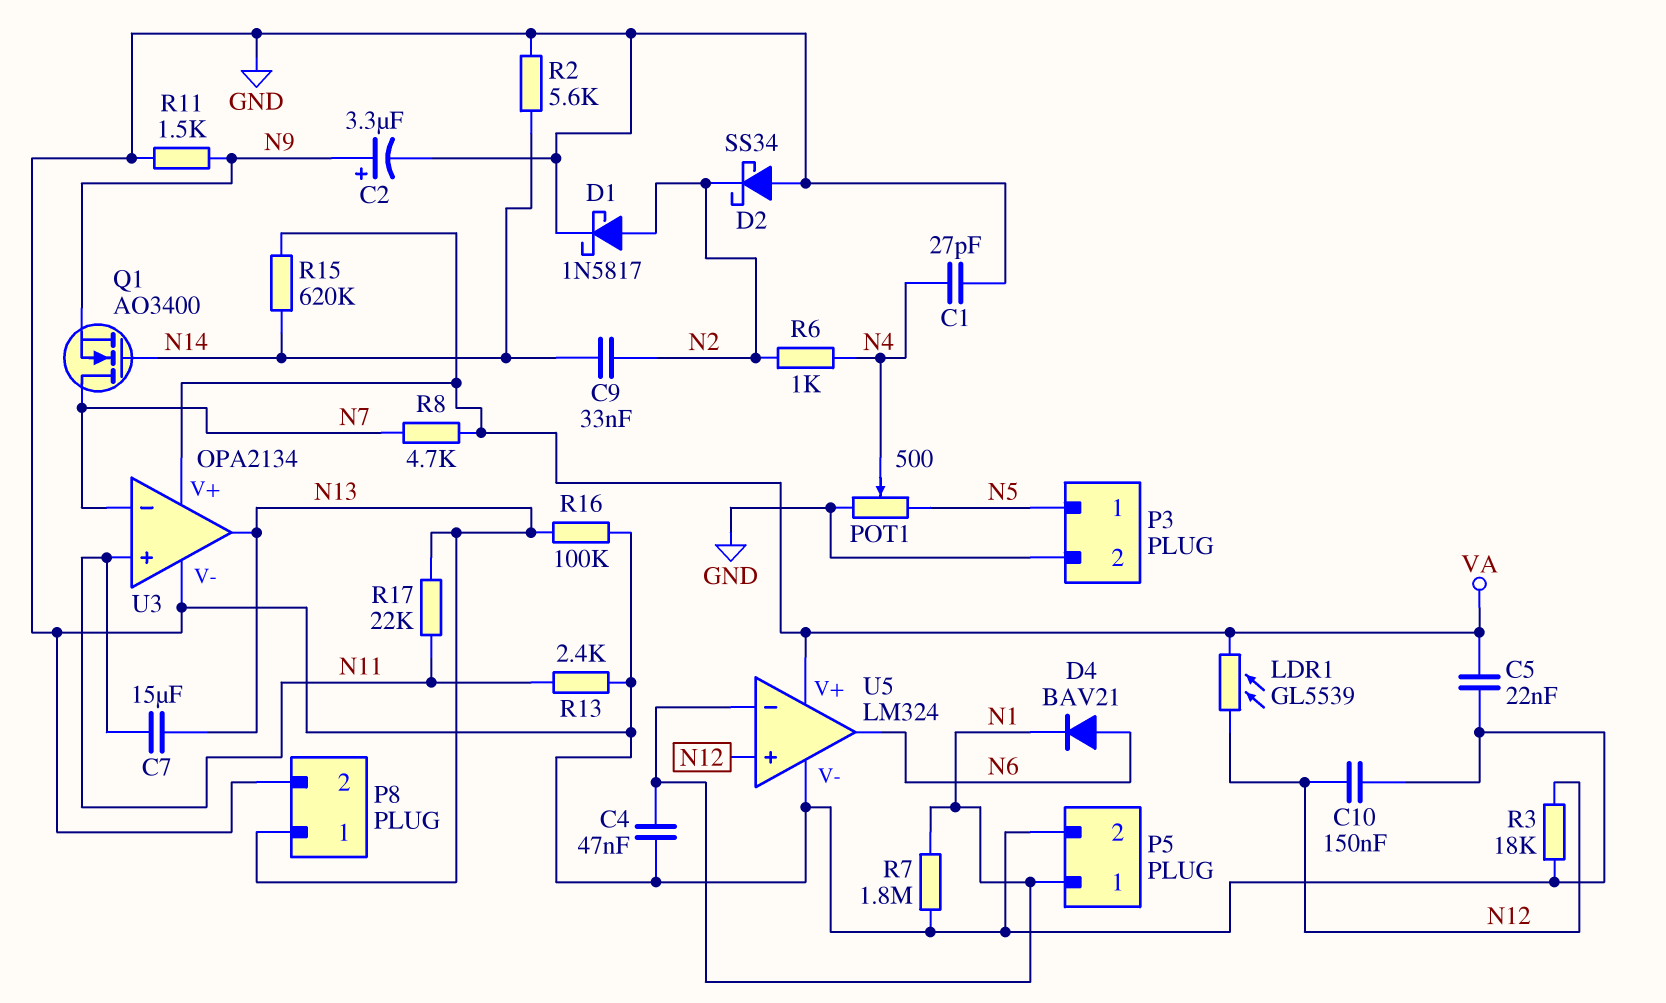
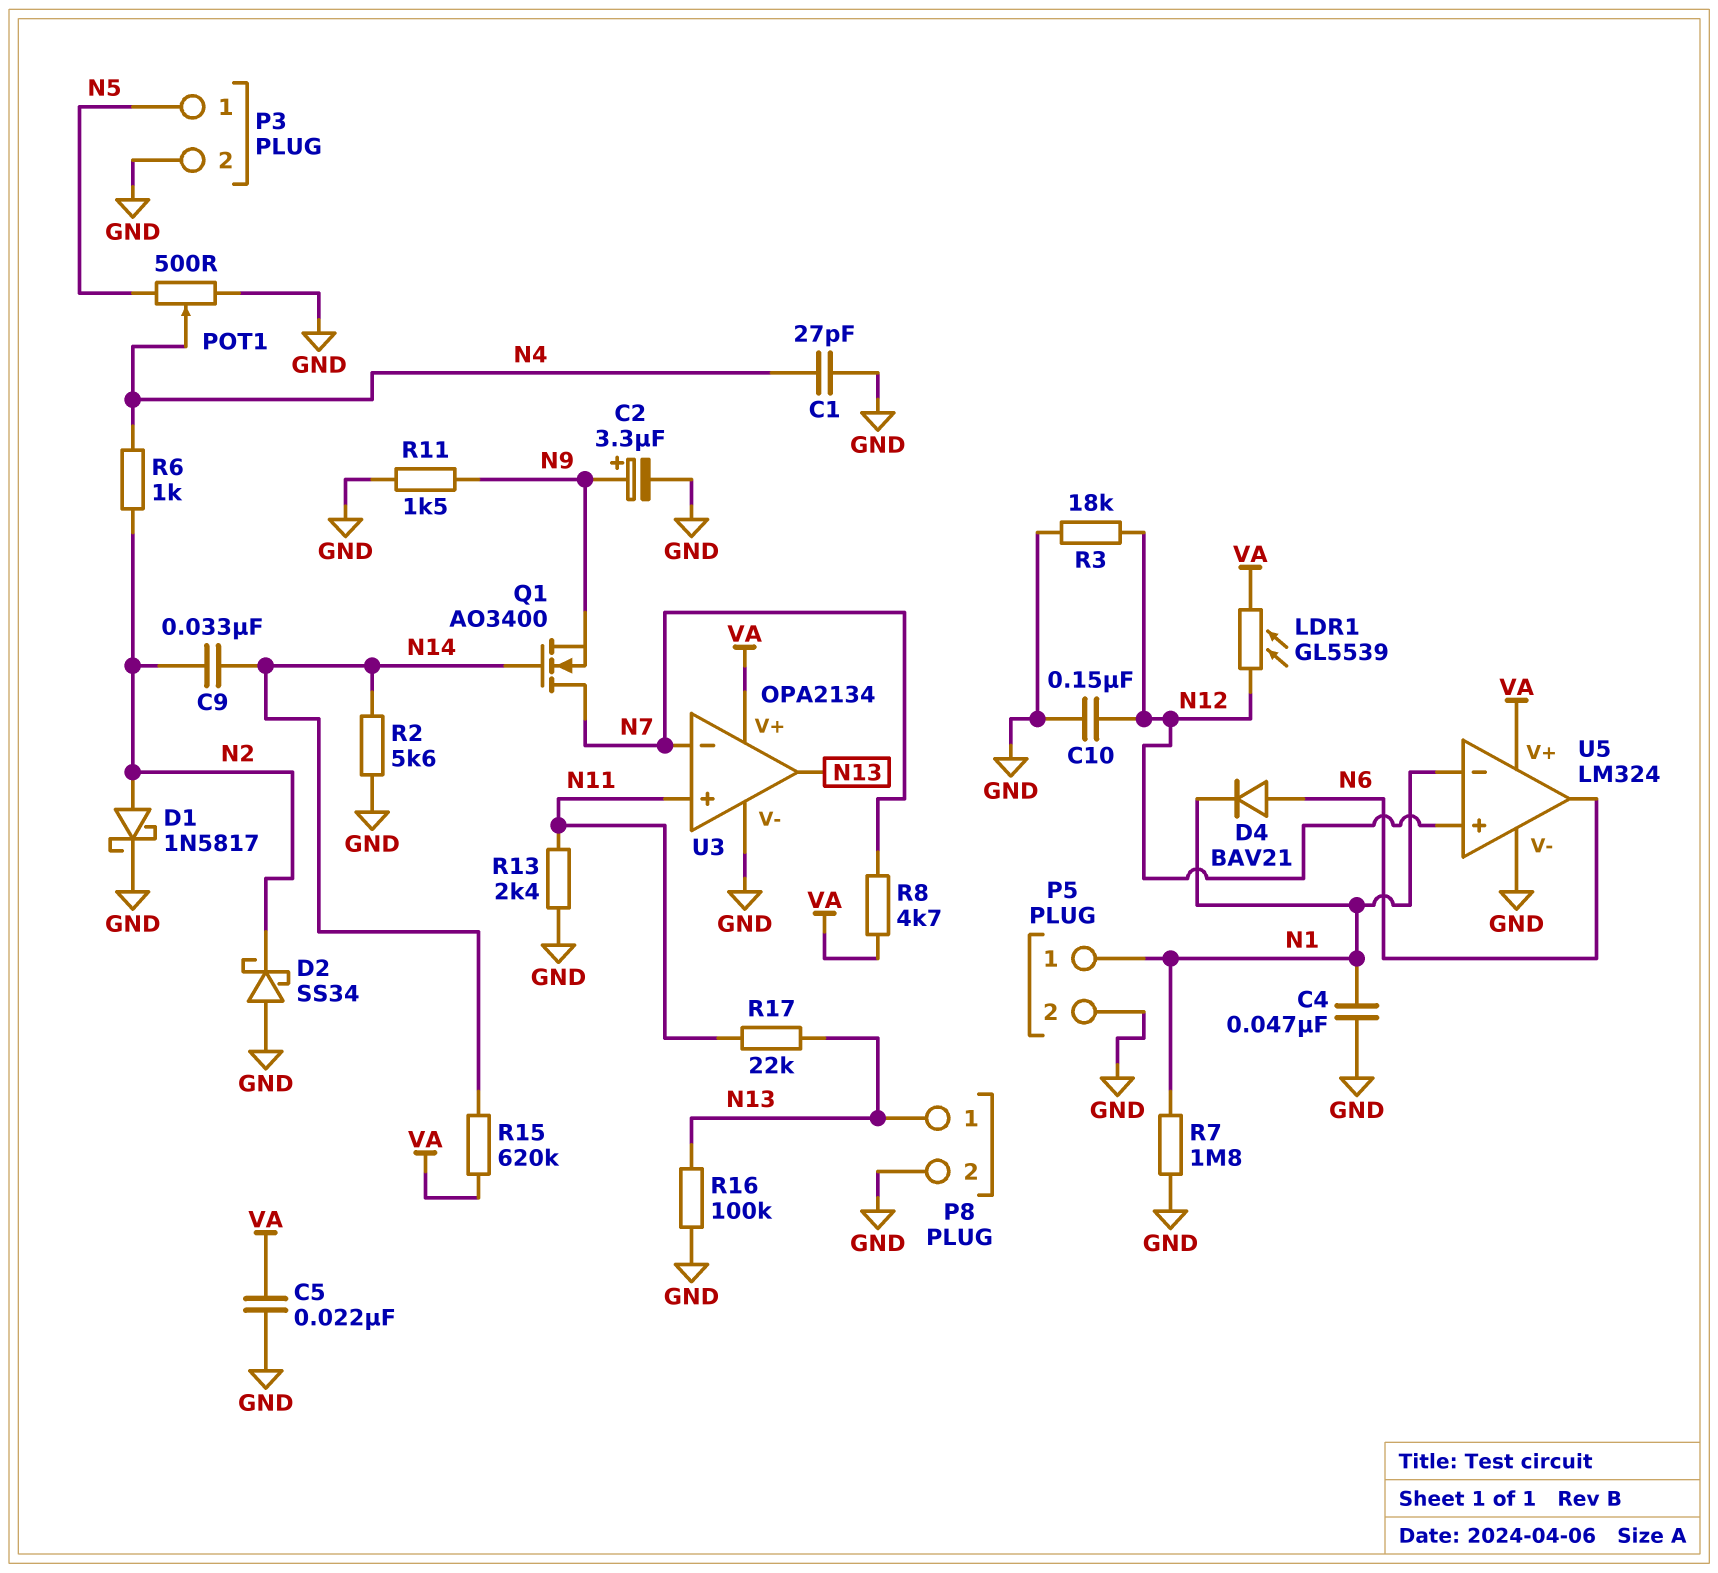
C7: 15uF (N11, N13) -> none

